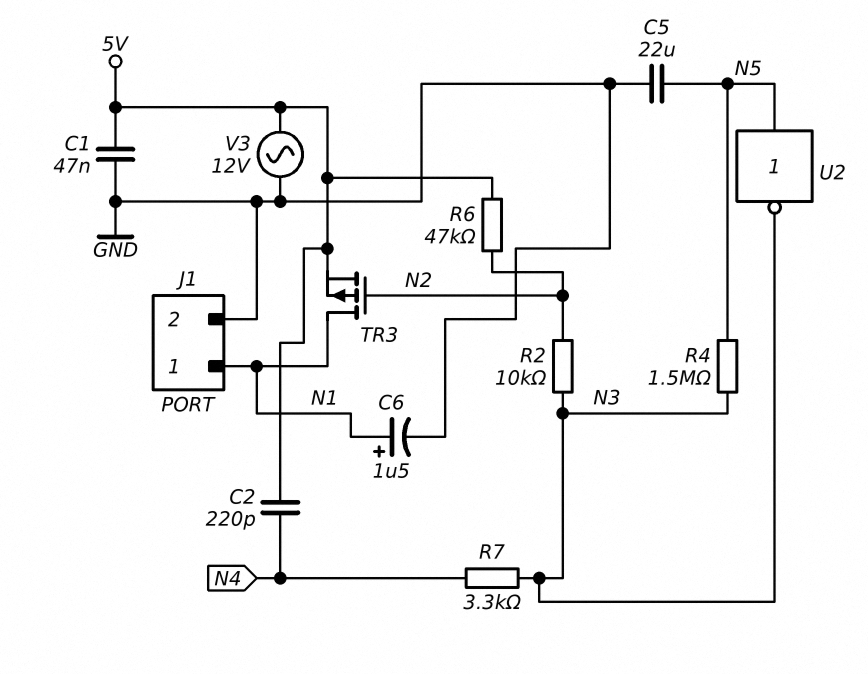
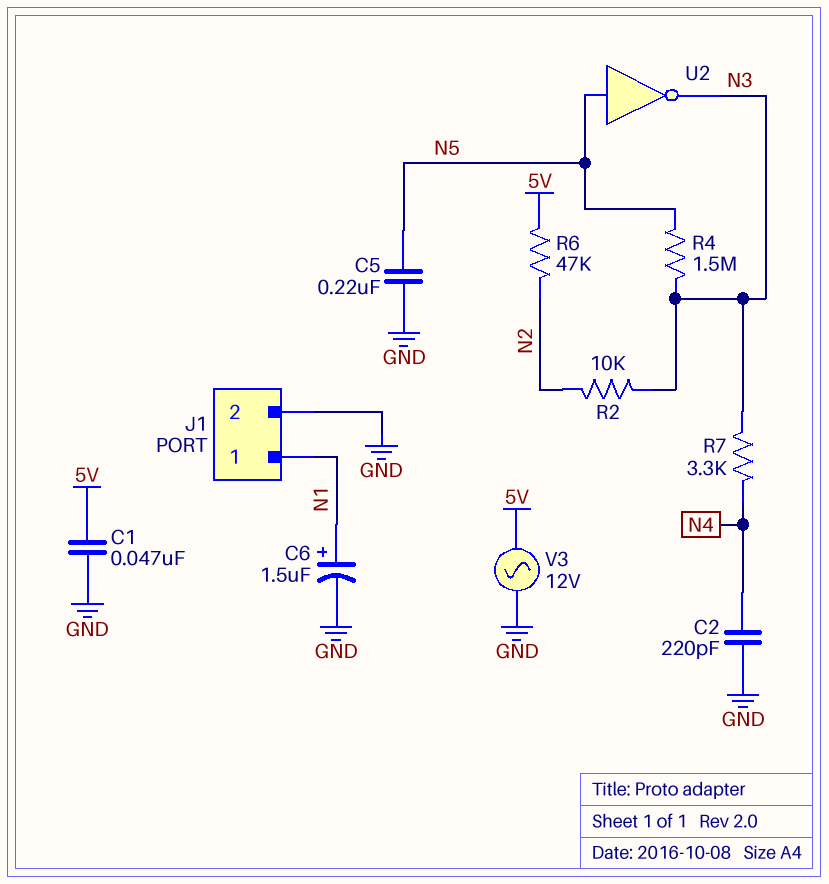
C2: 220pF (5V, N4) -> 220pF (GND, N4)
C5: 22uF (GND, N5) -> 220nF (GND, N5)
TR3: PMOS (G N2, D N1, S 5V) -> none

